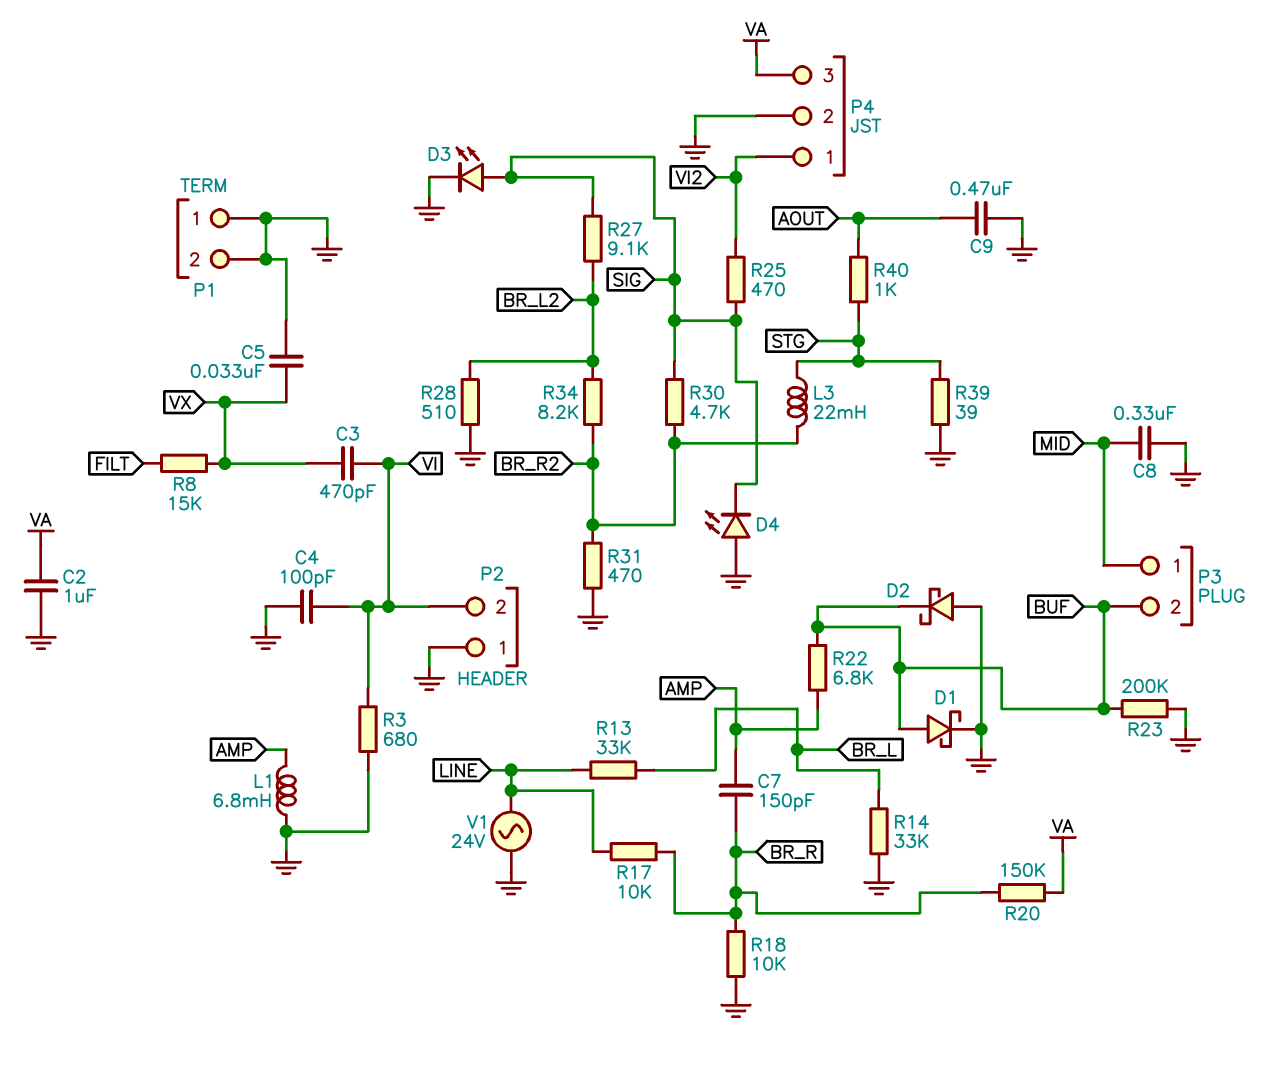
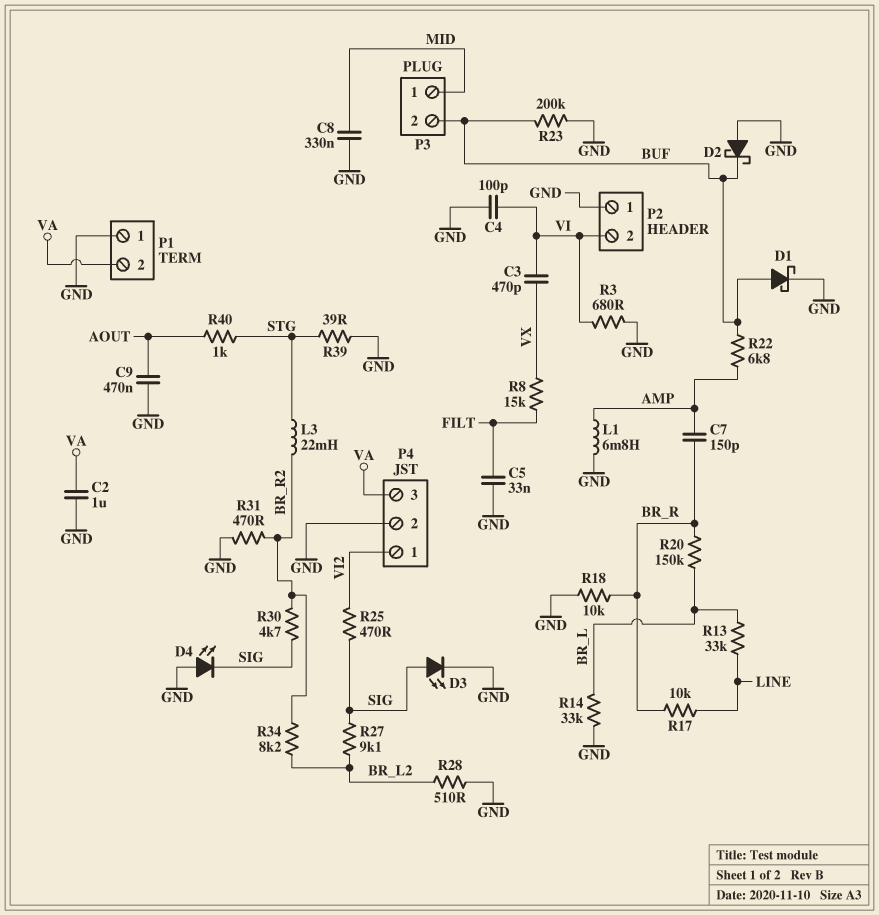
C5: 33nF (GND, VX) -> 33nF (FILT, GND)
P1 pin 2: GND -> VA
R20: 150k (BR_R, VA) -> 150k (BR_L, BR_R)
V1: AC 24V (GND, LINE) -> none

